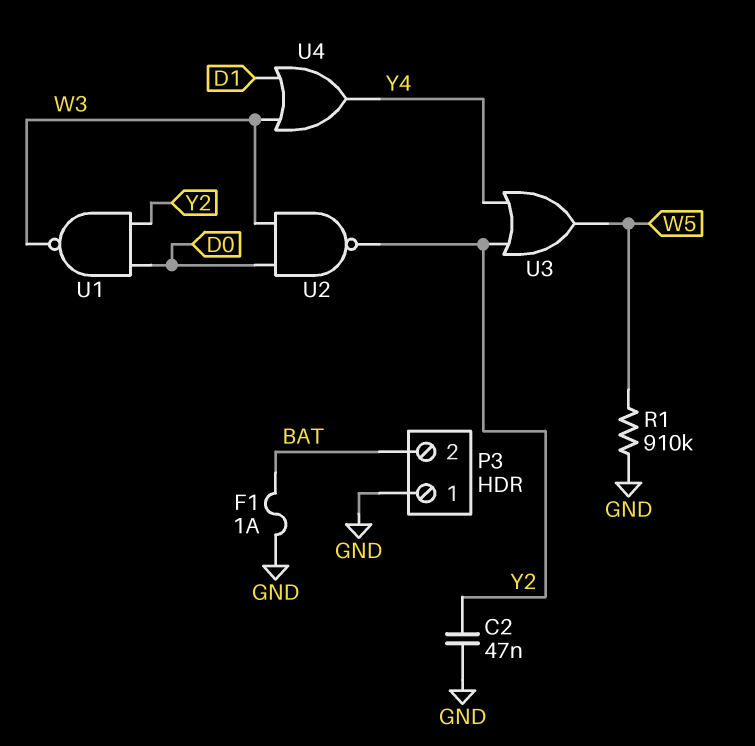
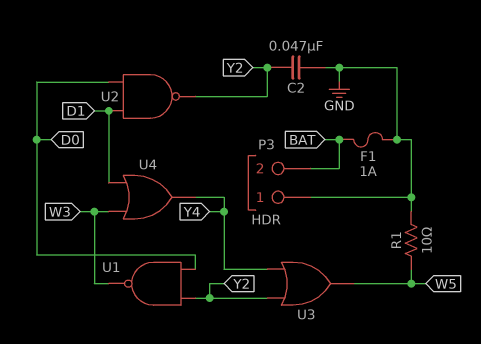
R1: 910k (GND, W5) -> 10 (GND, W5)
U2: NAND (in D0, in W3, out Y2) -> NAND (in D0, in D1, out Y2)

